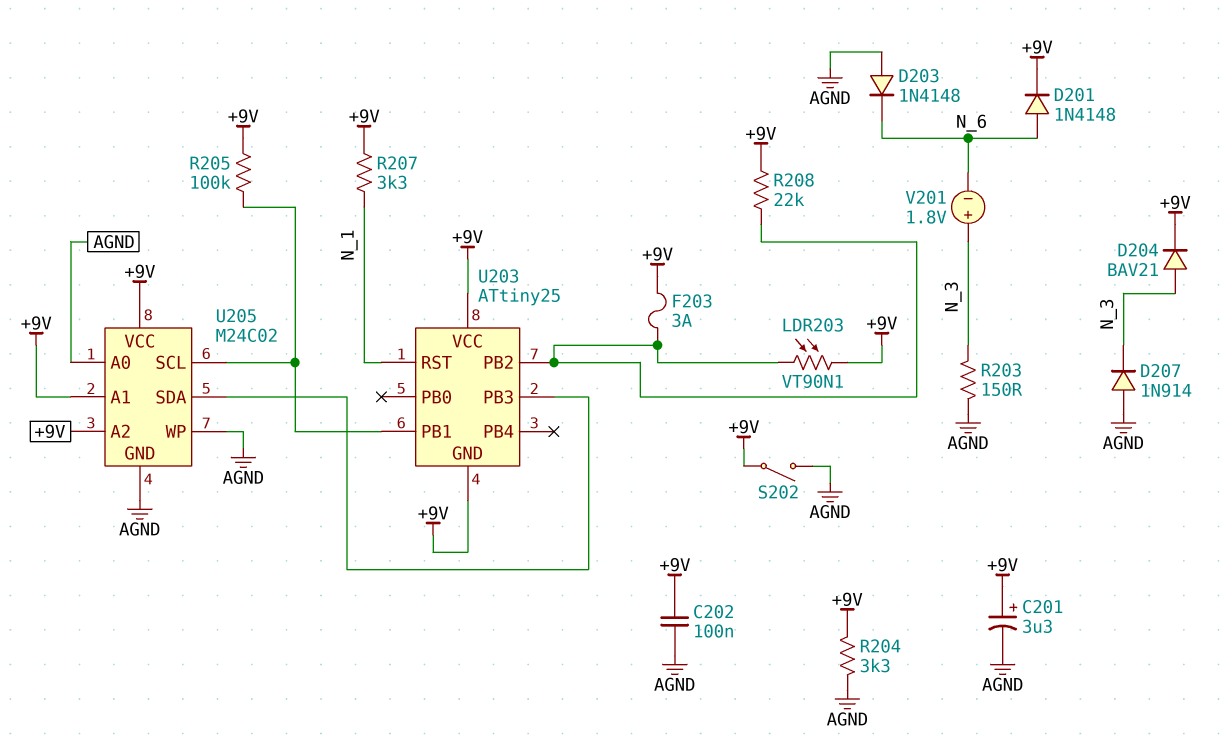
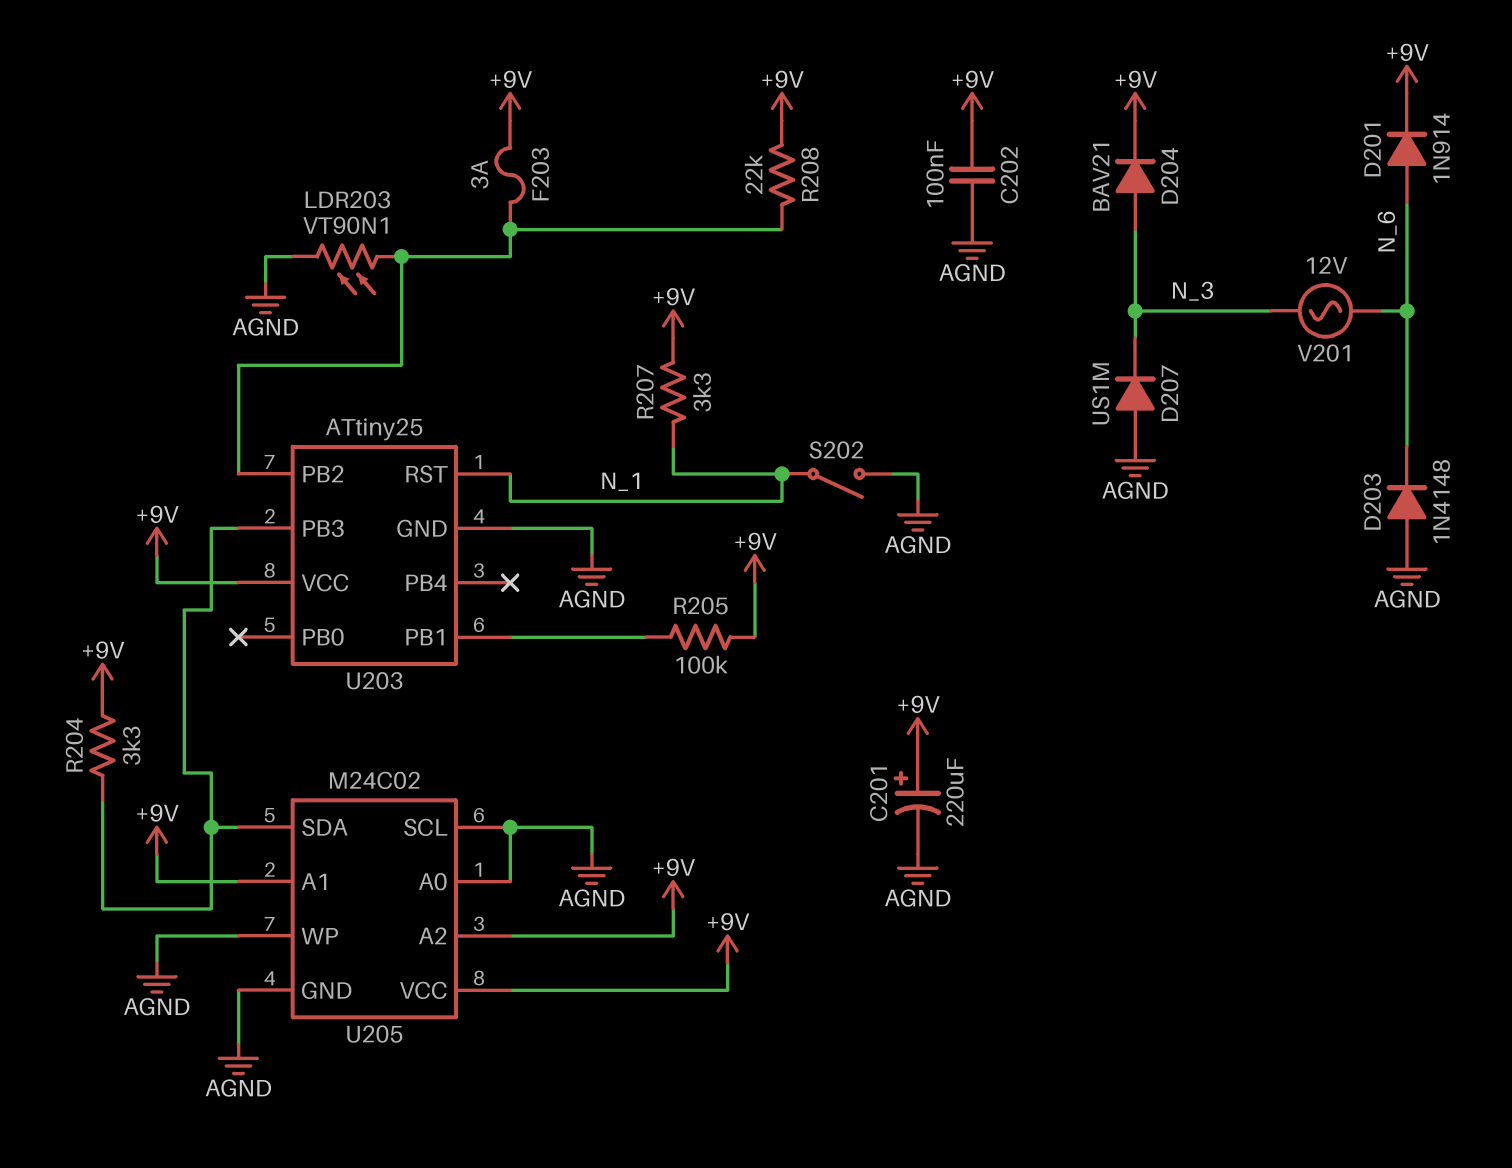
C201: 3.3uF (plus +9V, minus AGND) -> 220uF (plus +9V, minus AGND)
D201: diode 1N4148 (A N_6, K +9V) -> diode 1N914 (A N_6, K +9V)
D207: diode 1N914 (A AGND, K N_3) -> diode US1M (A AGND, K N_3)
LDR203: VT90N1 (+9V, U203/PB2) -> VT90N1 (AGND, U203/PB2)
R203: 150 (AGND, N_3) -> none
R204: 3.3k (+9V, AGND) -> 3.3k (+9V, U203/PB3)
S202: switch (+9V, AGND) -> switch (AGND, N_1)
U203 pin GND: +9V -> AGND
U205 pin SCL: U203/PB1 -> AGND
V201: 1.8V (plus N_3, minus N_6) -> AC 12V (N_3, N_6)

